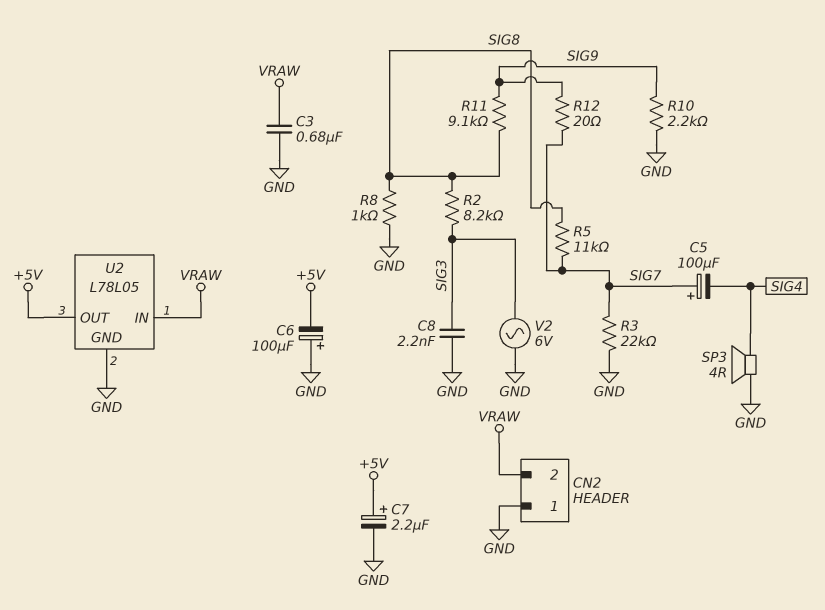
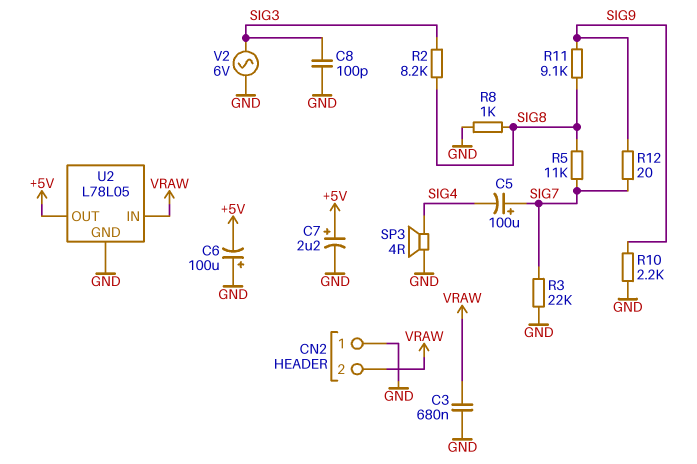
C8: 2.2nF (GND, SIG3) -> 100pF (GND, SIG3)

